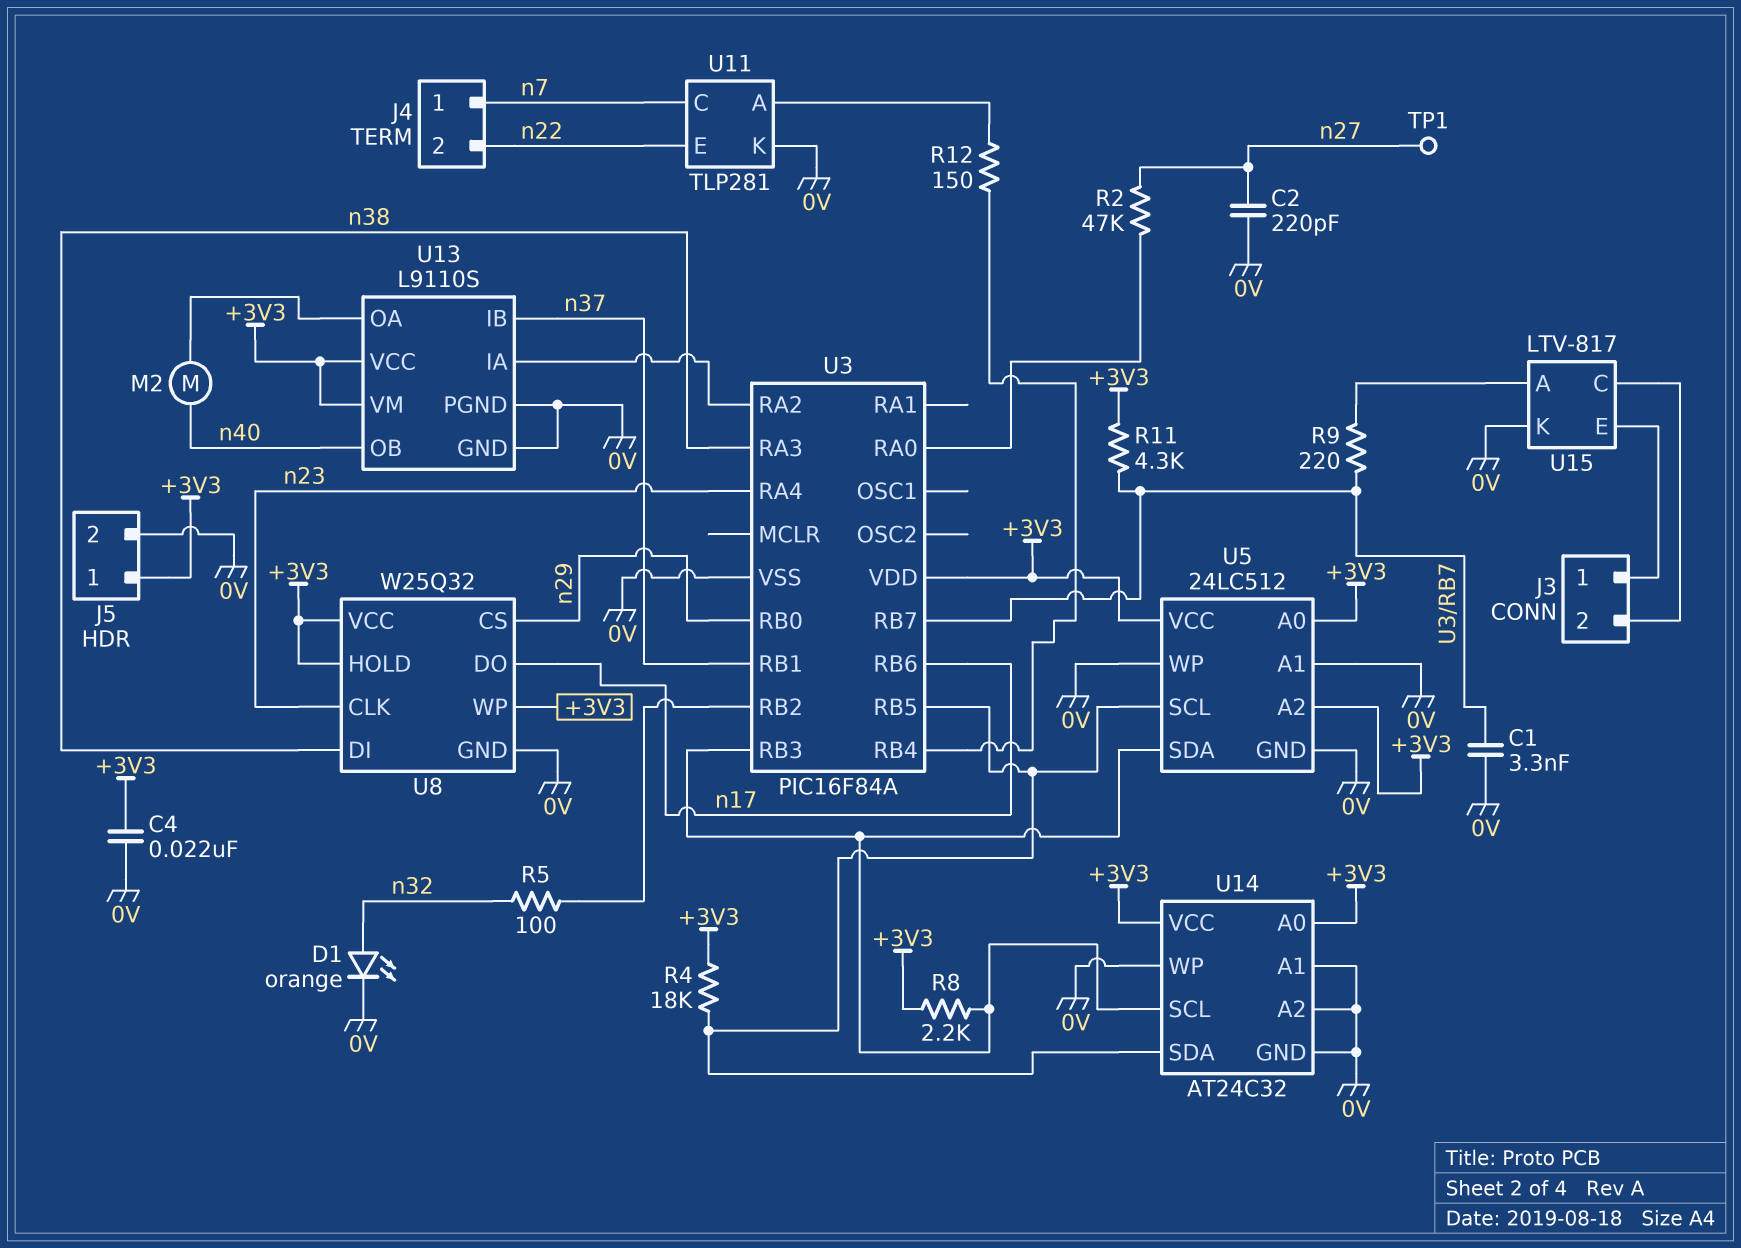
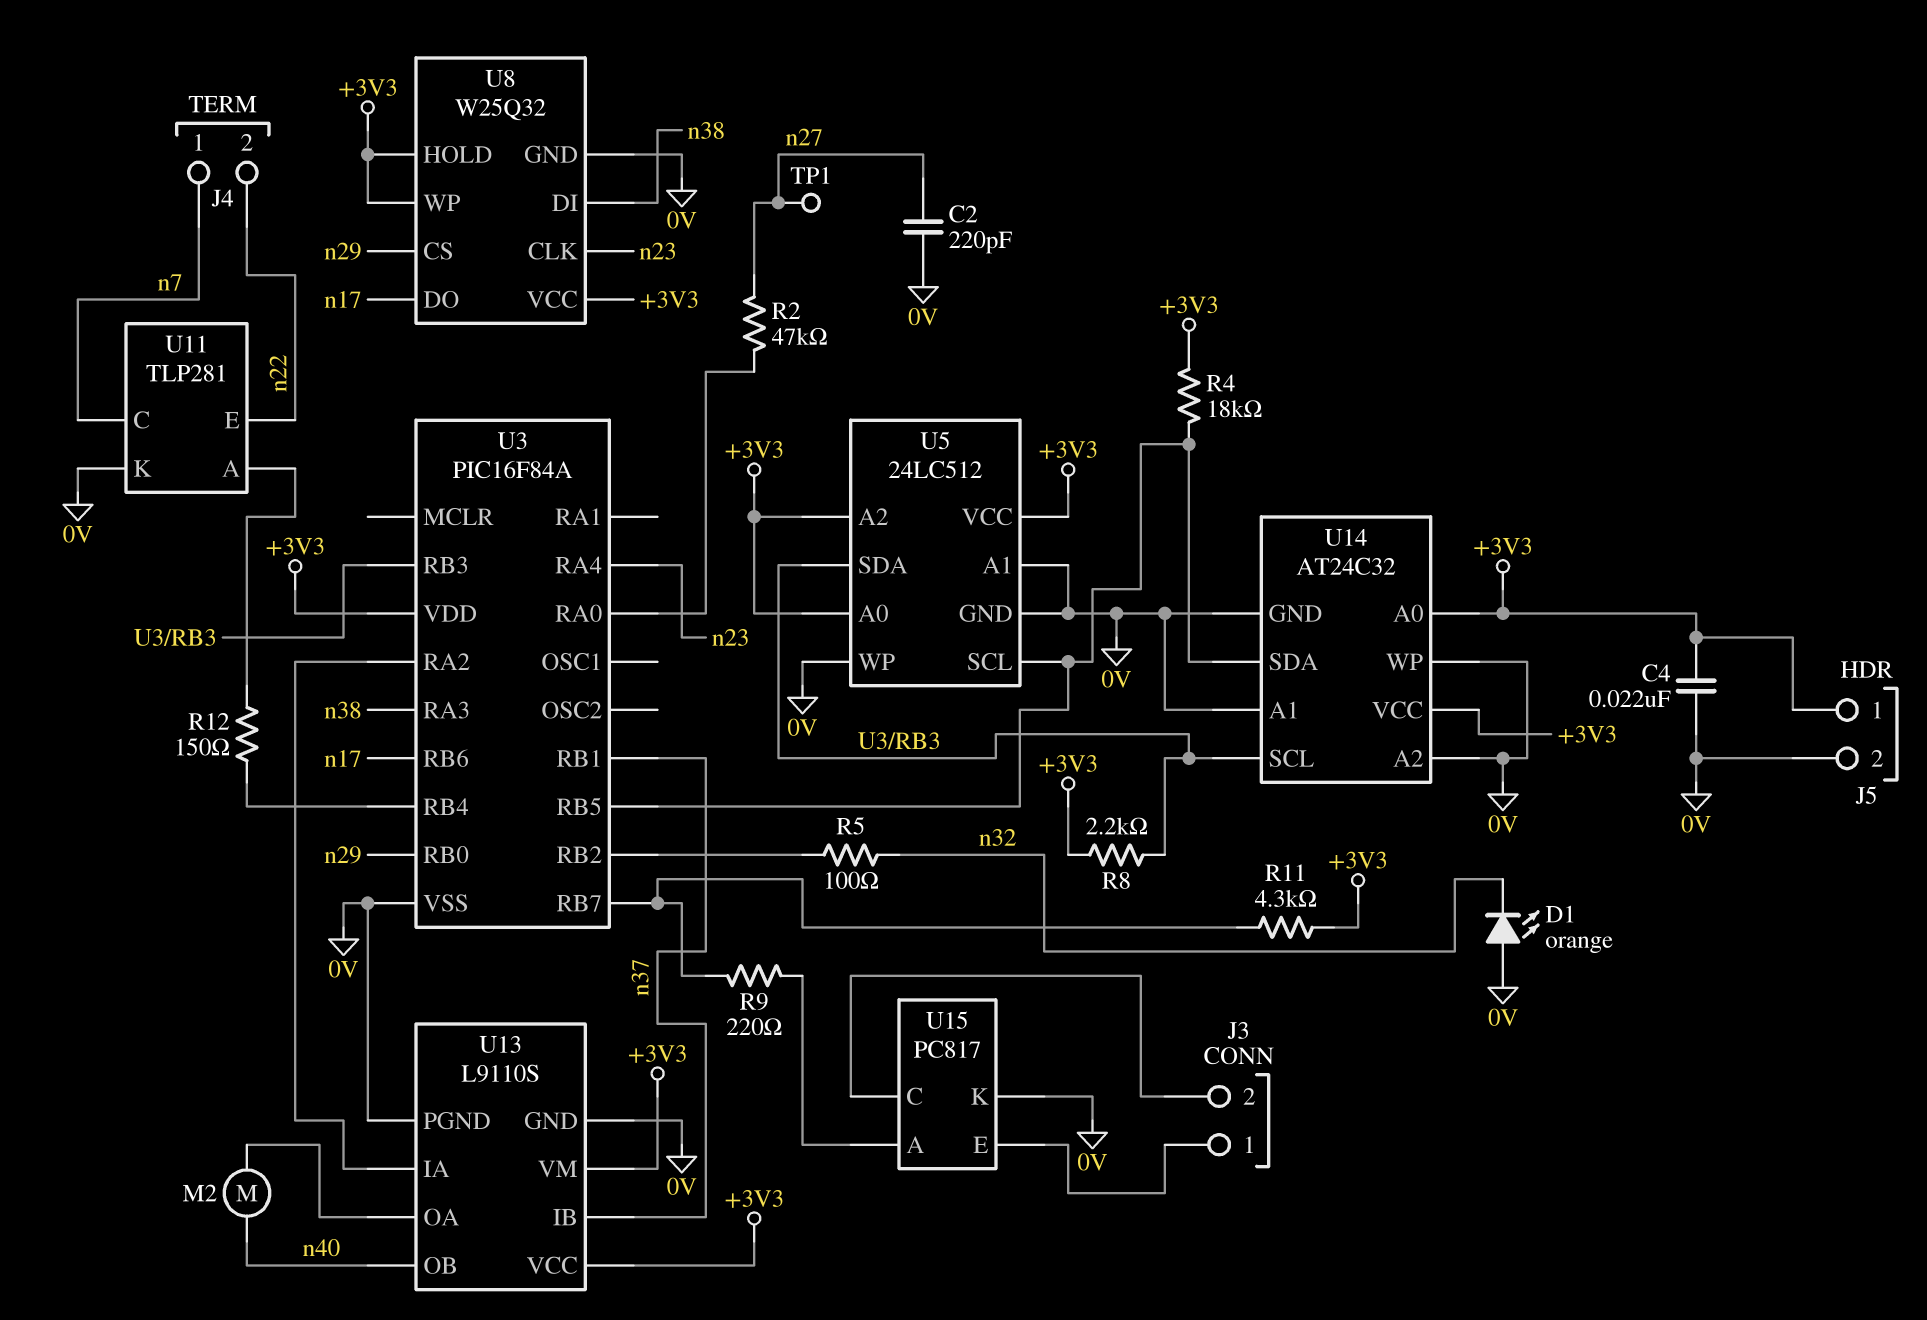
C1: 3.3nF (0V, U3/RB7) -> none
D1: LED orange (A n32, K 0V) -> LED orange (A 0V, K n32)
U15: LTV-817 -> PC817

